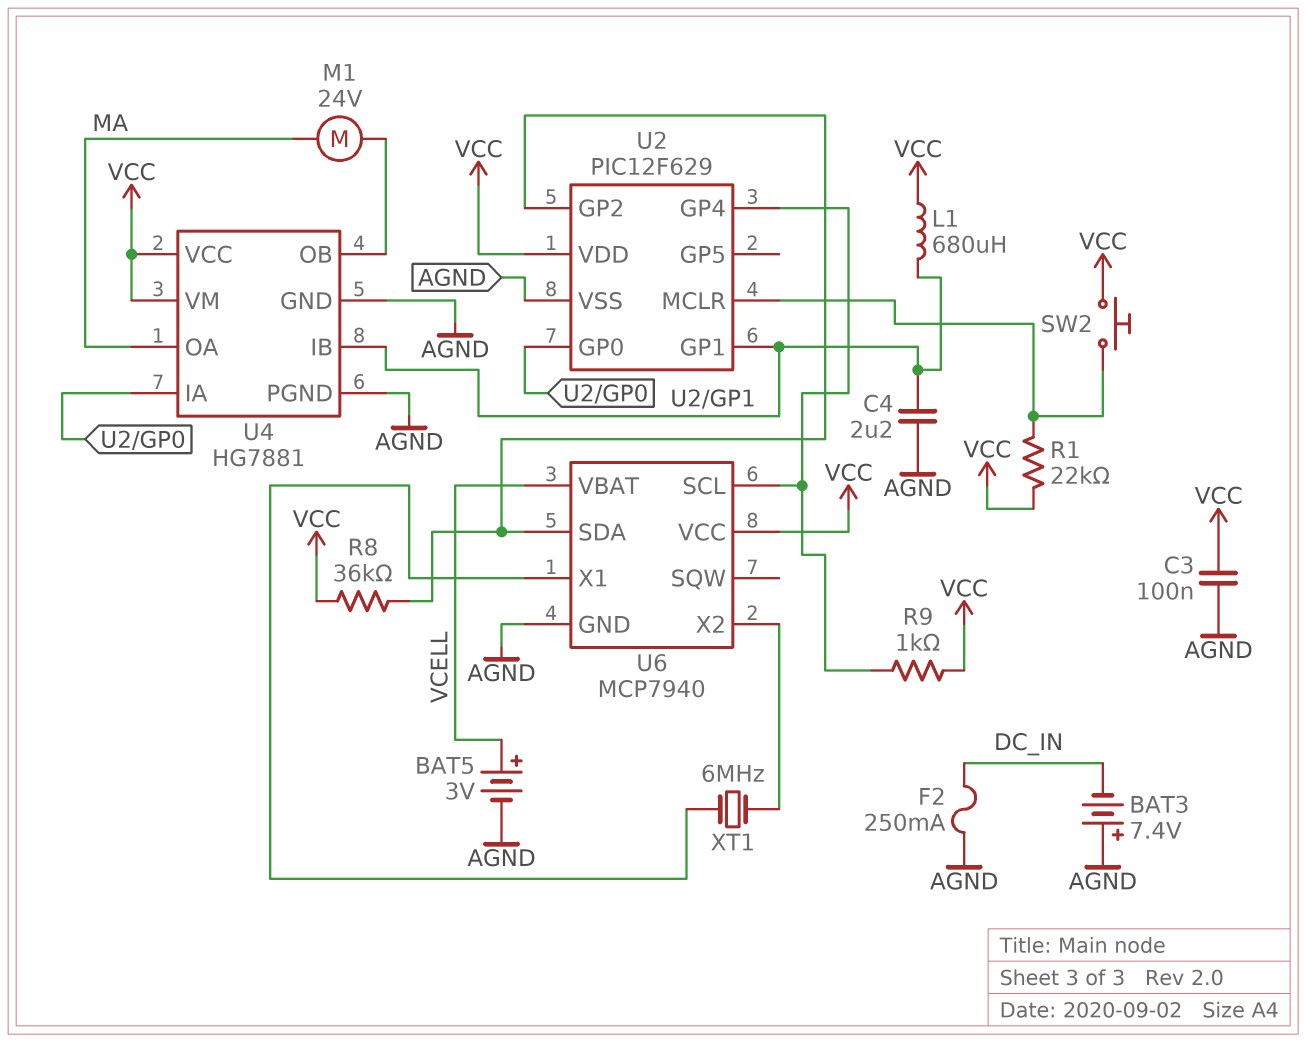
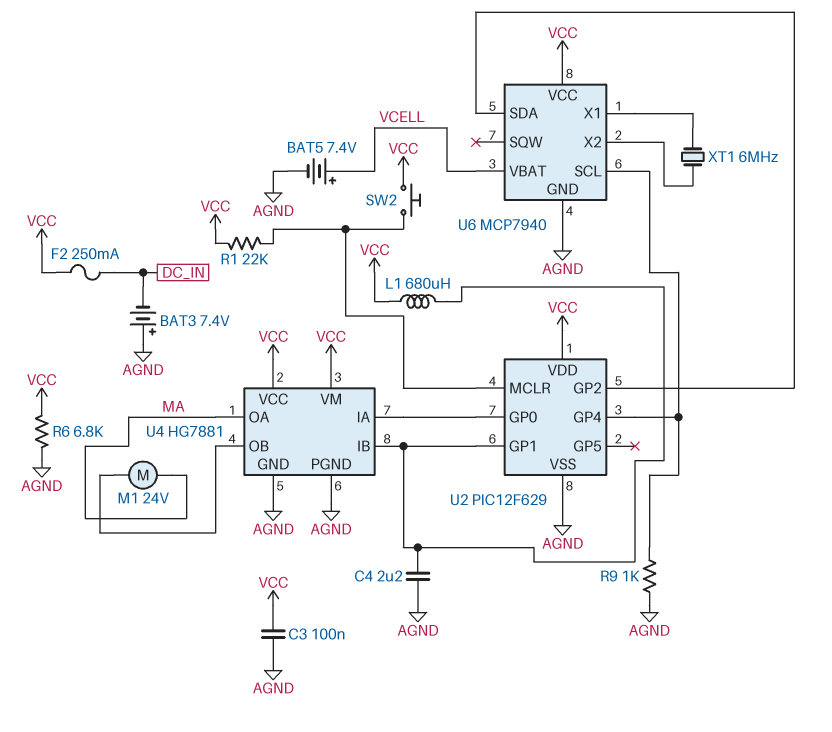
BAT5: 3V (plus VCELL, minus AGND) -> 7.4V (plus VCELL, minus AGND)
F2: 250mA (AGND, DC_IN) -> 250mA (DC_IN, VCC)
R6: none -> 6.8k (AGND, VCC)
R8: 36k (U2/GP2, VCC) -> none
R9: 1k (U2/GP4, VCC) -> 1k (AGND, U2/GP4)

